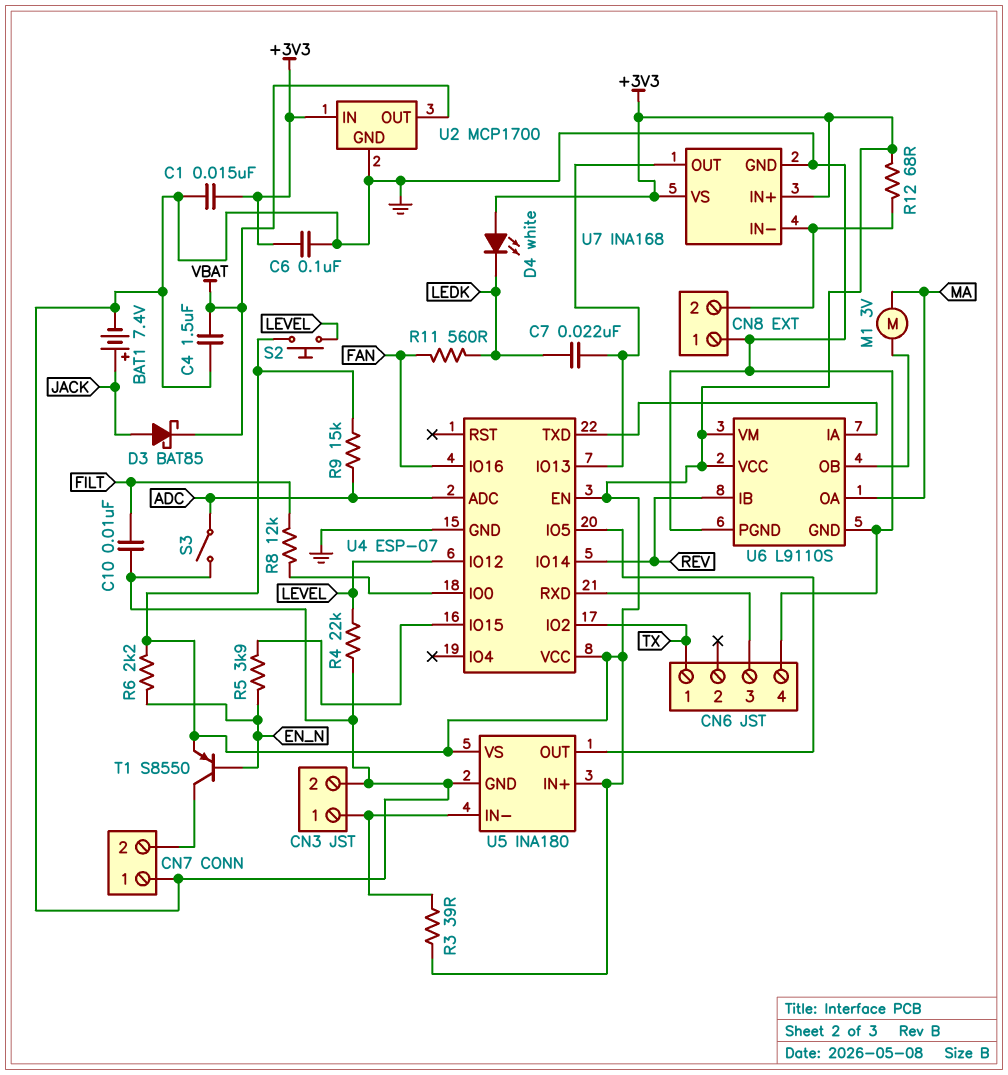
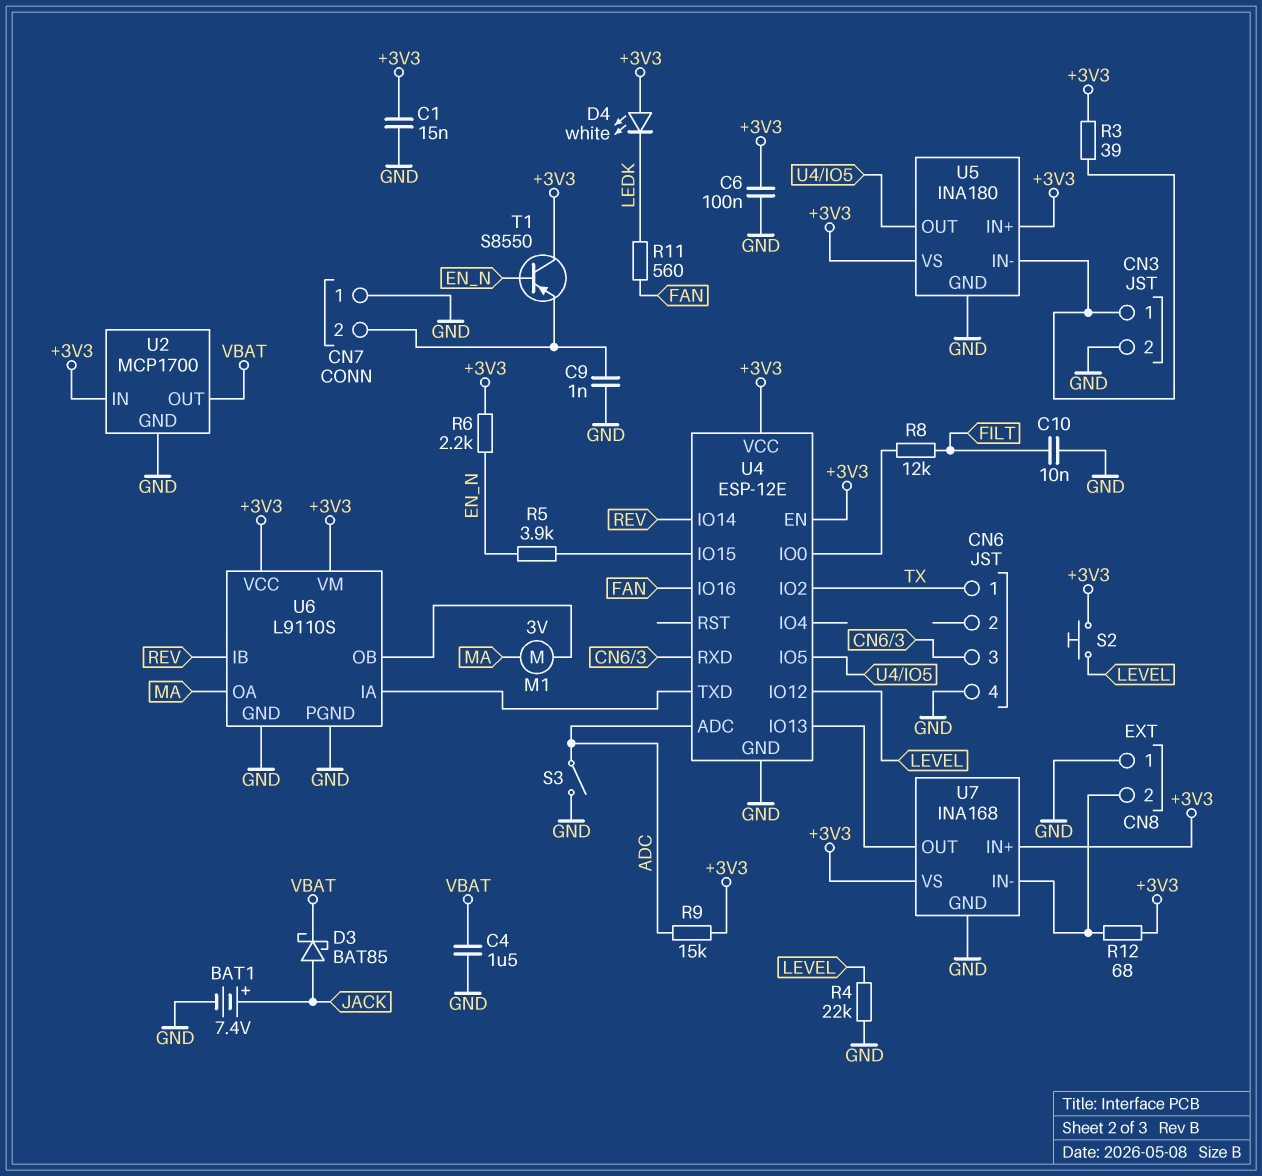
C7: 22nF (LEDK, U4/IO13) -> none
C9: none -> 1nF (CN7/2, GND)
T1: PNP S8550 (B EN_N, C CN7/2, E +3V3) -> PNP S8550 (B EN_N, C +3V3, E CN7/2)
U4: ESP-07 -> ESP-12E

